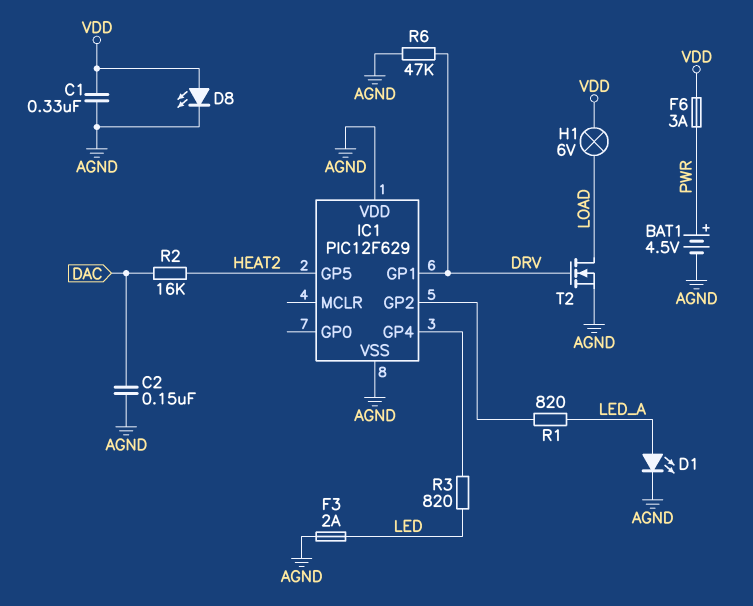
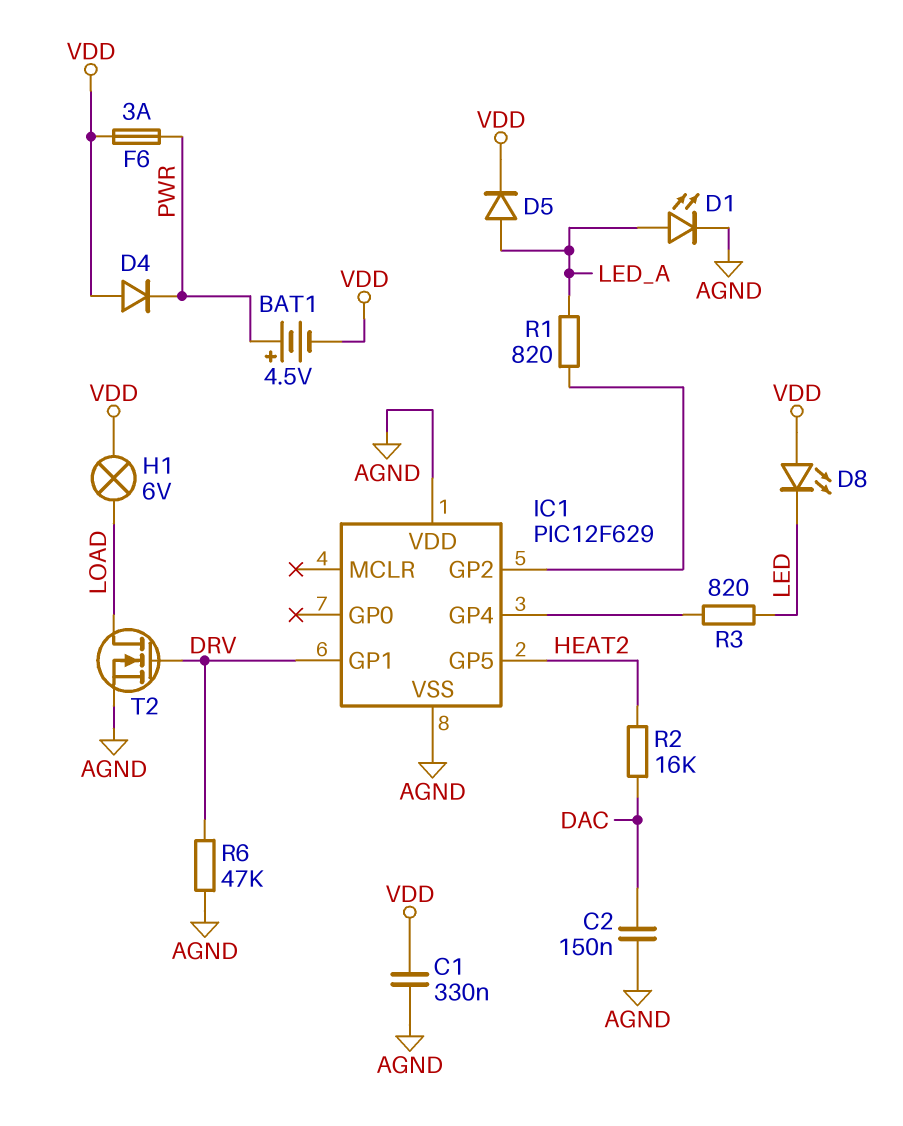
BAT1: 4.5V (plus PWR, minus AGND) -> 4.5V (plus PWR, minus VDD)
D4: none -> diode (A VDD, K PWR)
D5: none -> diode (A LED_A, K VDD)
D8: LED (A VDD, K AGND) -> LED (A VDD, K LED)
F3: 2A (AGND, LED) -> none

